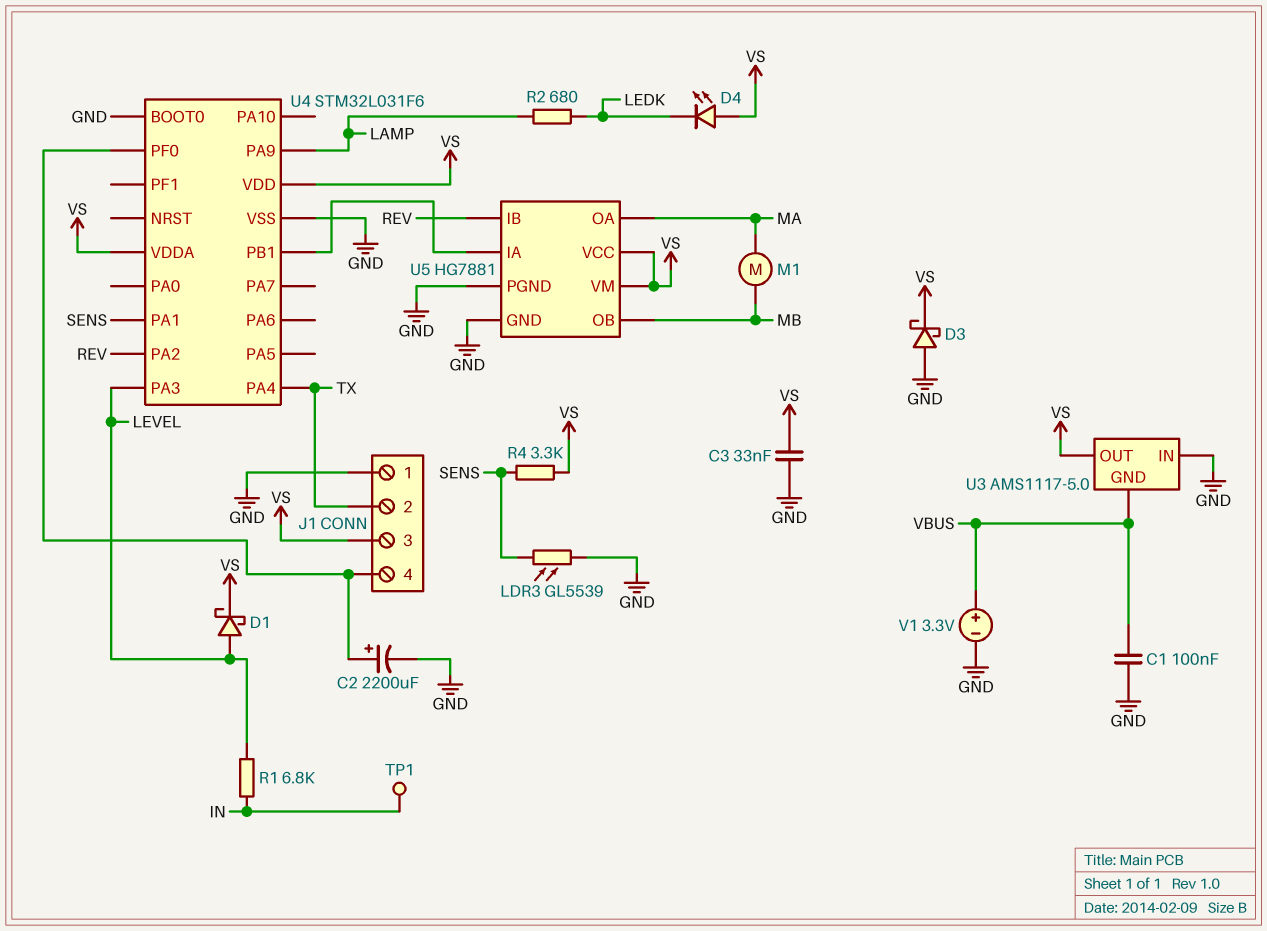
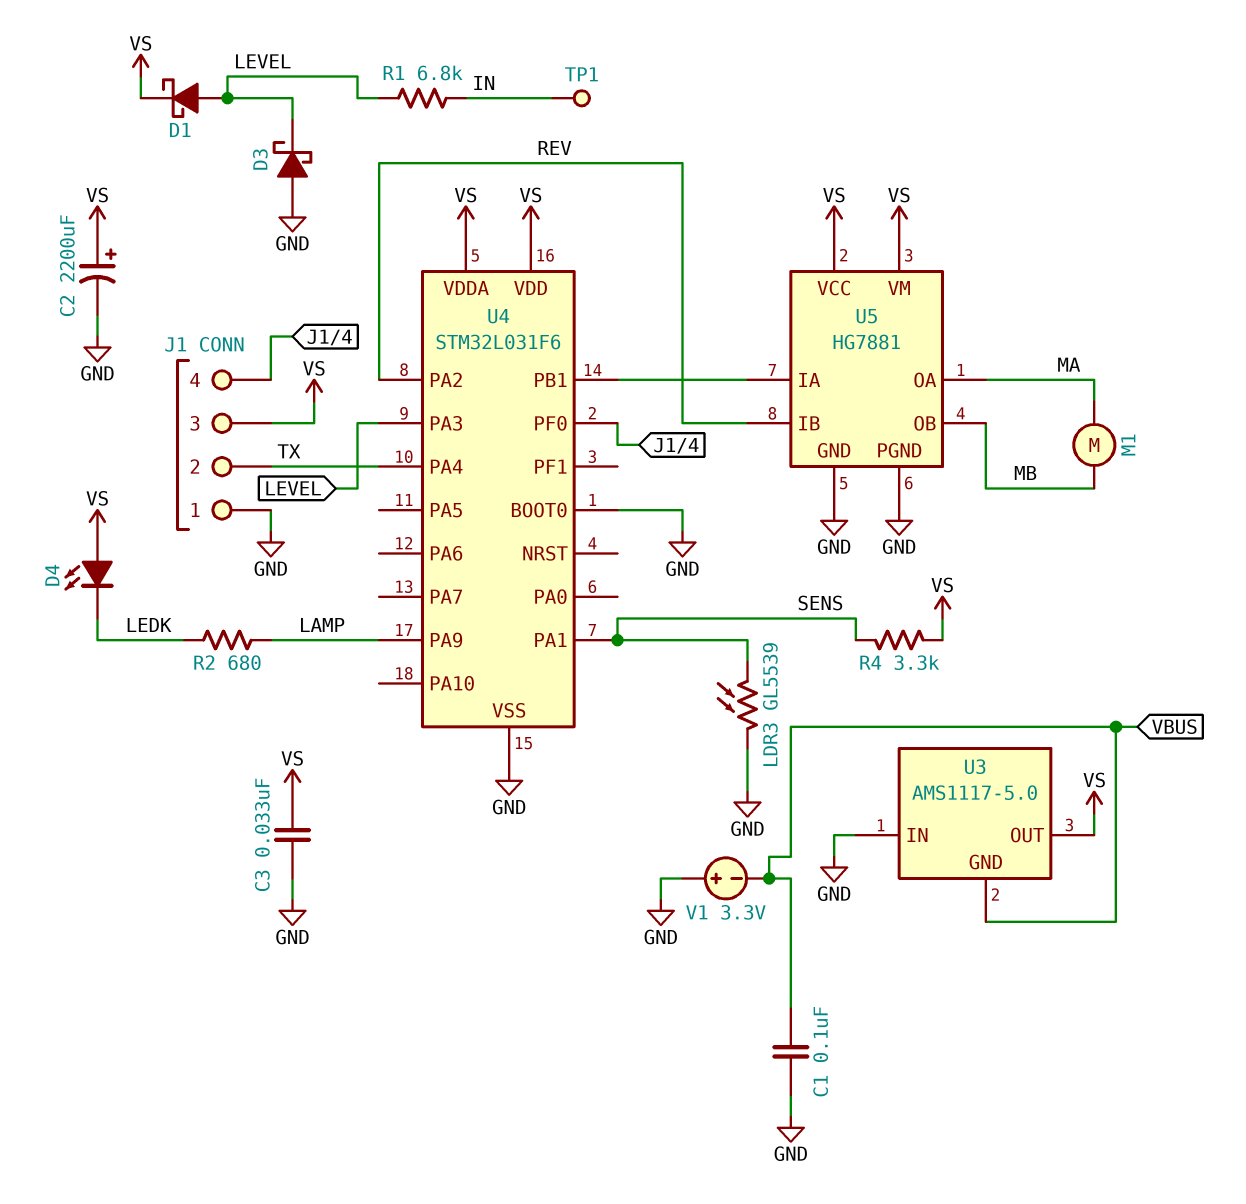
C2: 2200uF (plus J1/4, minus GND) -> 2200uF (plus VS, minus GND)
D3: schottky (A GND, K VS) -> schottky (A GND, K LEVEL)
V1: 3.3V (plus VBUS, minus GND) -> 3.3V (plus GND, minus VBUS)

